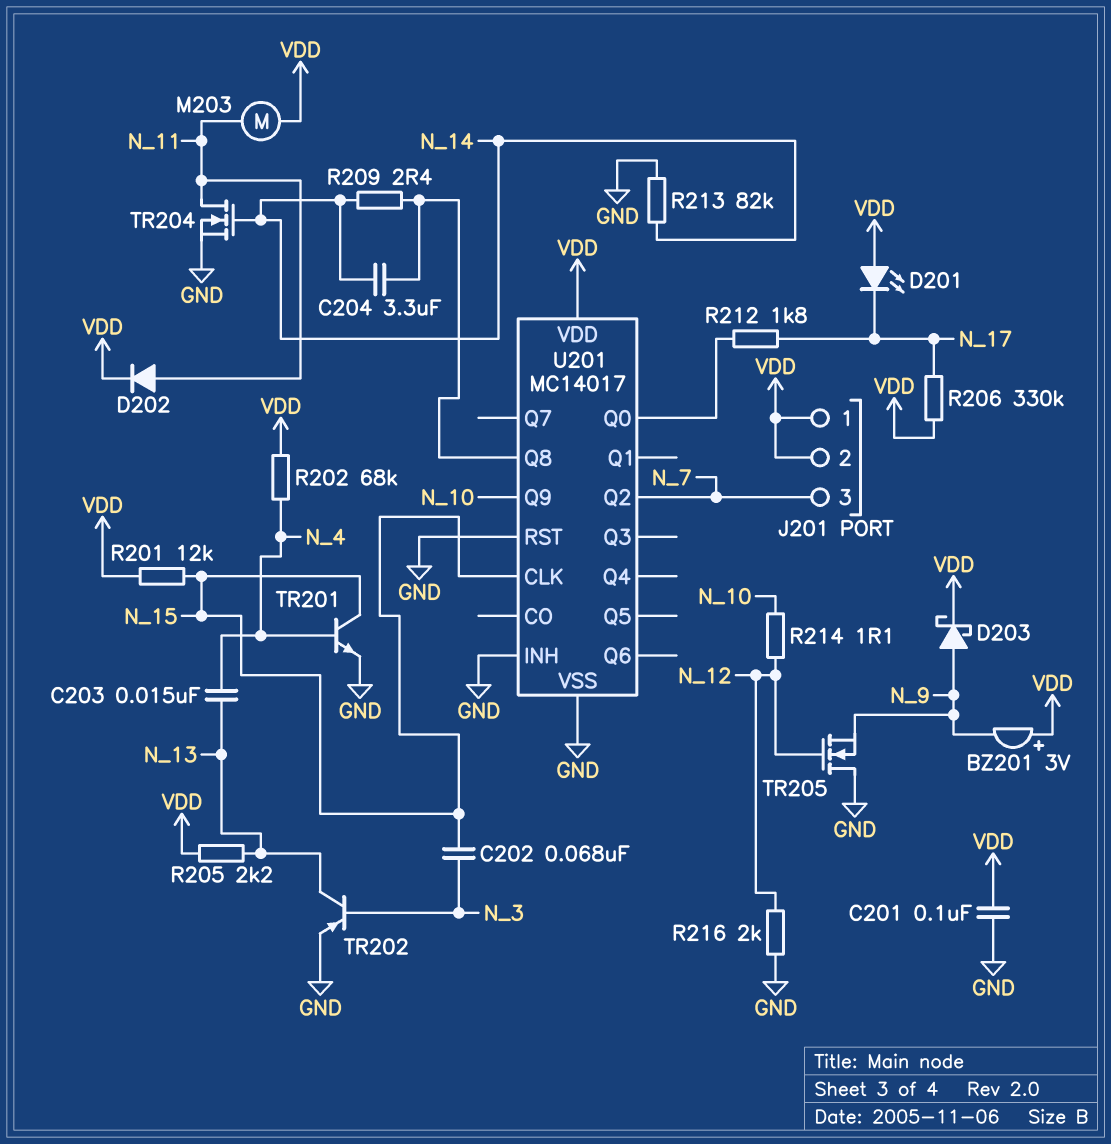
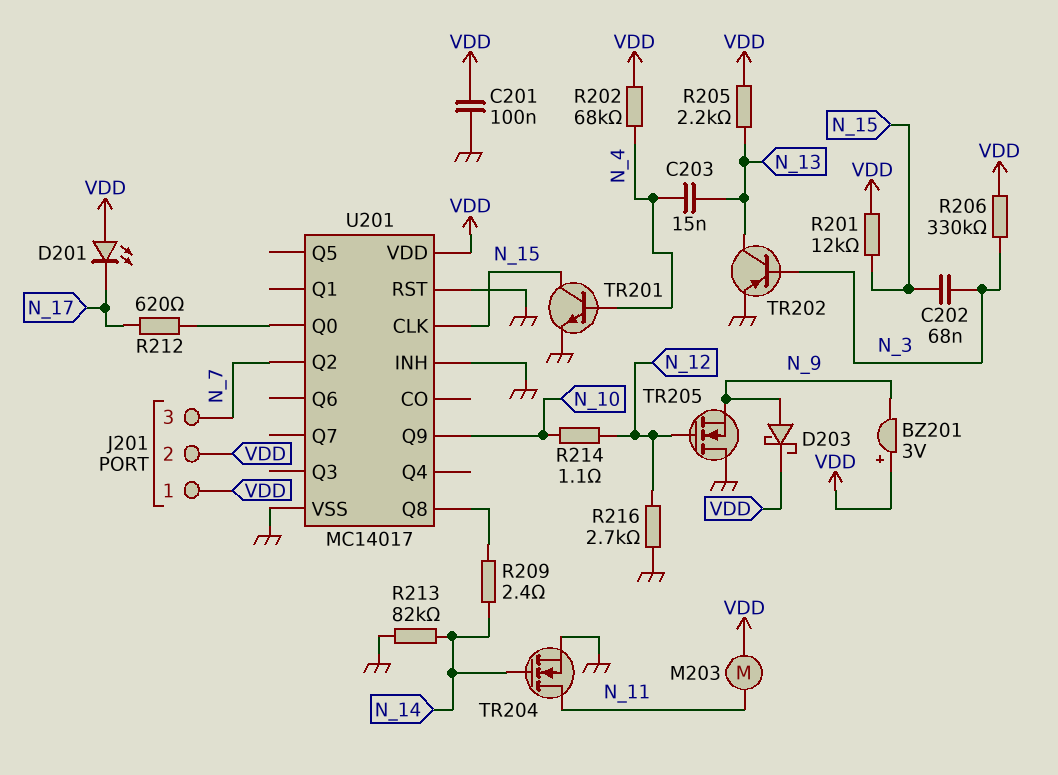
C204: 3.3uF (N_14, U201/Q8) -> none
D202: diode (A N_11, K VDD) -> none
R206: 330k (N_17, VDD) -> 330k (N_3, VDD)
R212: 1.8k (N_17, U201/Q0) -> 620 (N_17, U201/Q0)
R216: 2k (GND, N_12) -> 2.7k (GND, N_12)

